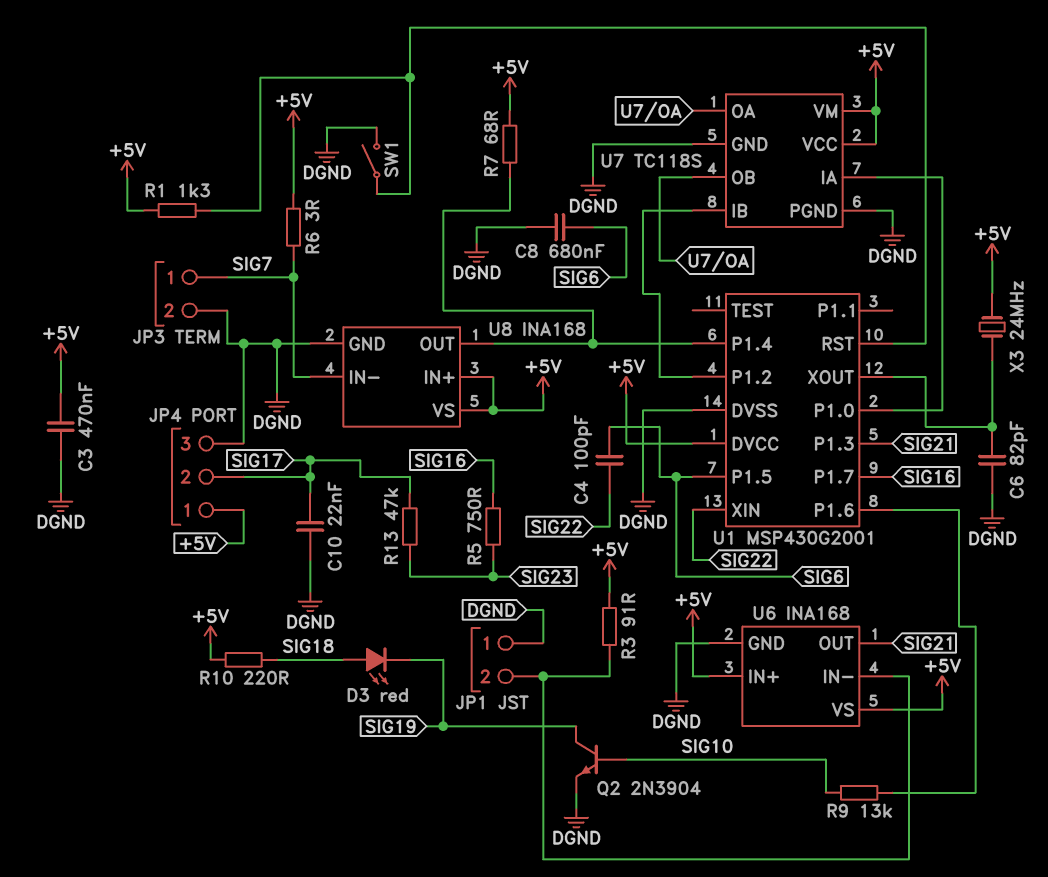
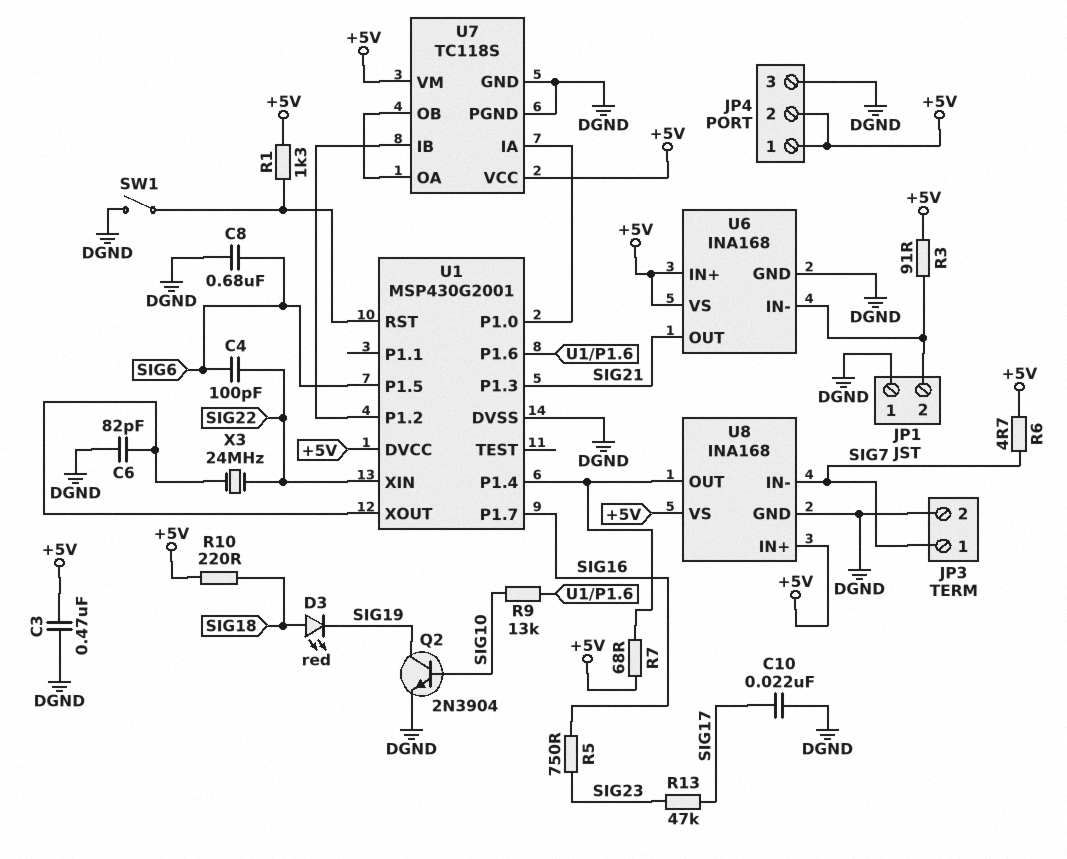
JP4 pin 2: SIG17 -> +5V
R6: 3 (+5V, SIG7) -> 4.7 (+5V, SIG7)
X3: 24MHz (+5V, U1/XOUT) -> 24MHz (SIG22, U1/XOUT)

